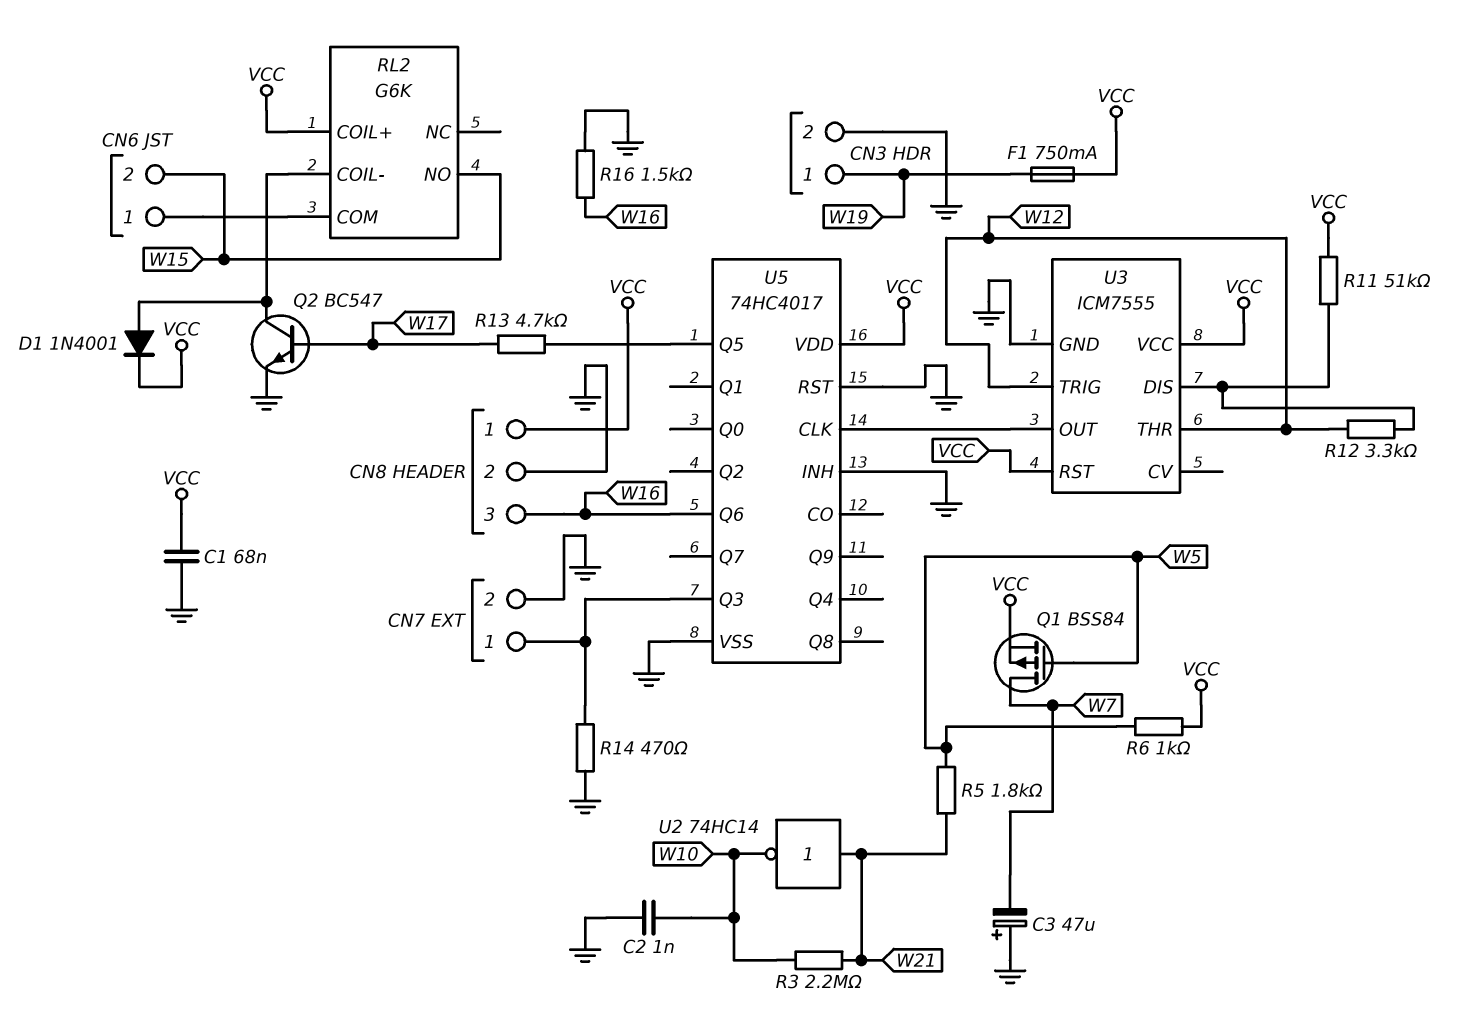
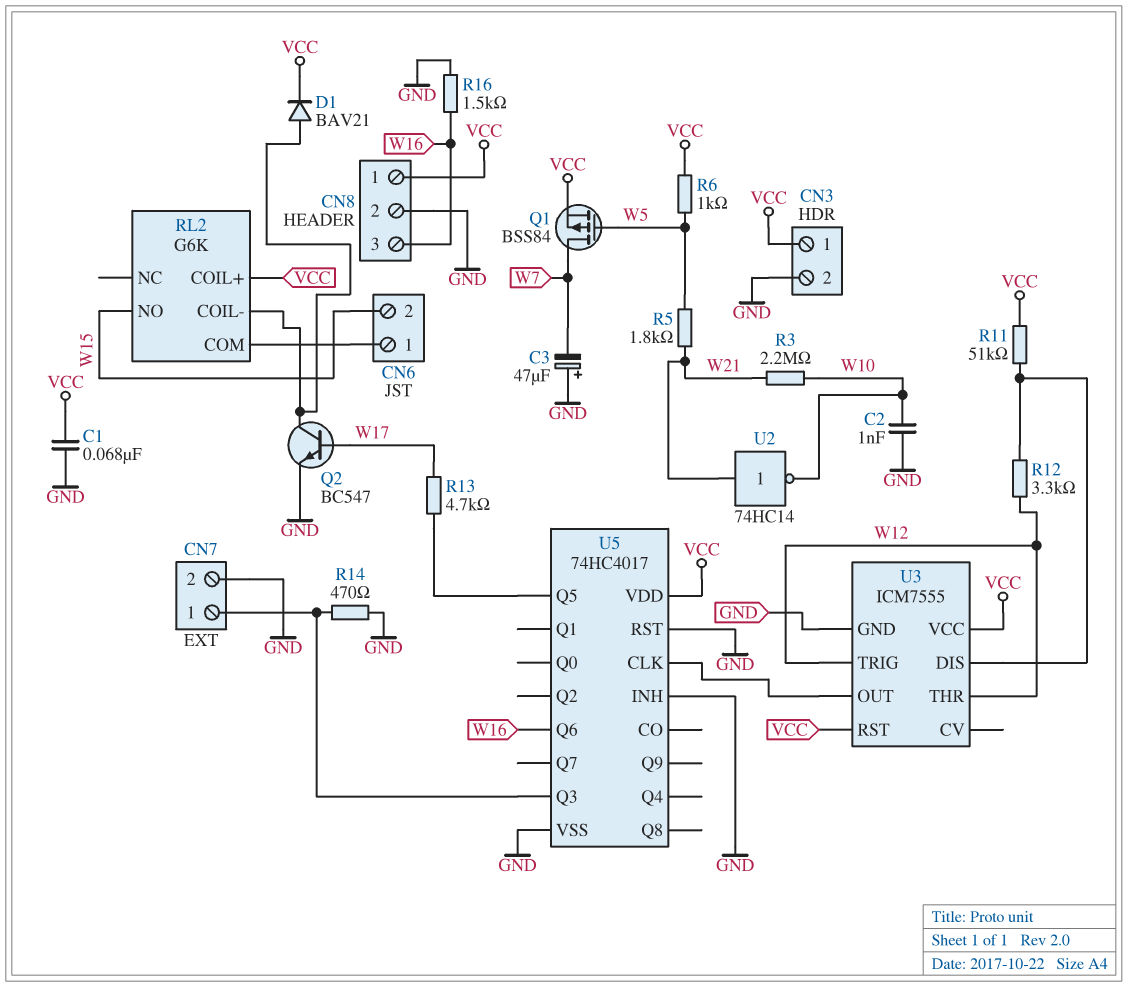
CN3 pin 1: W19 -> VCC
D1: diode 1N4001 (A RL2/COIL-, K VCC) -> diode BAV21 (A RL2/COIL-, K VCC)
F1: 750mA (VCC, W19) -> none

